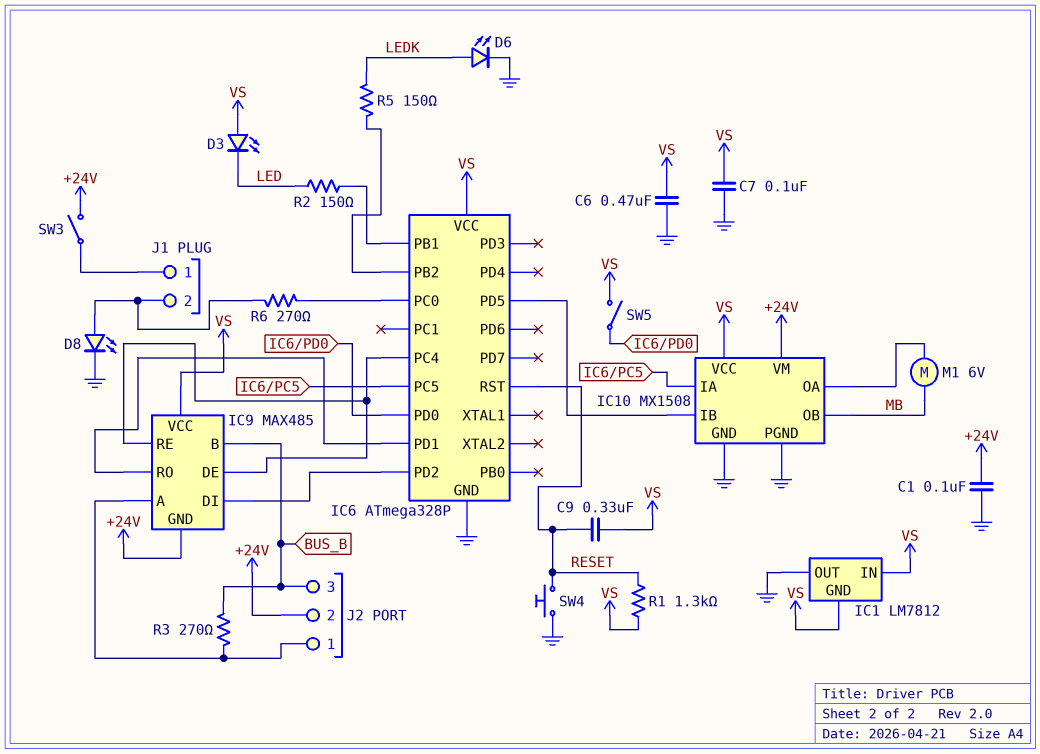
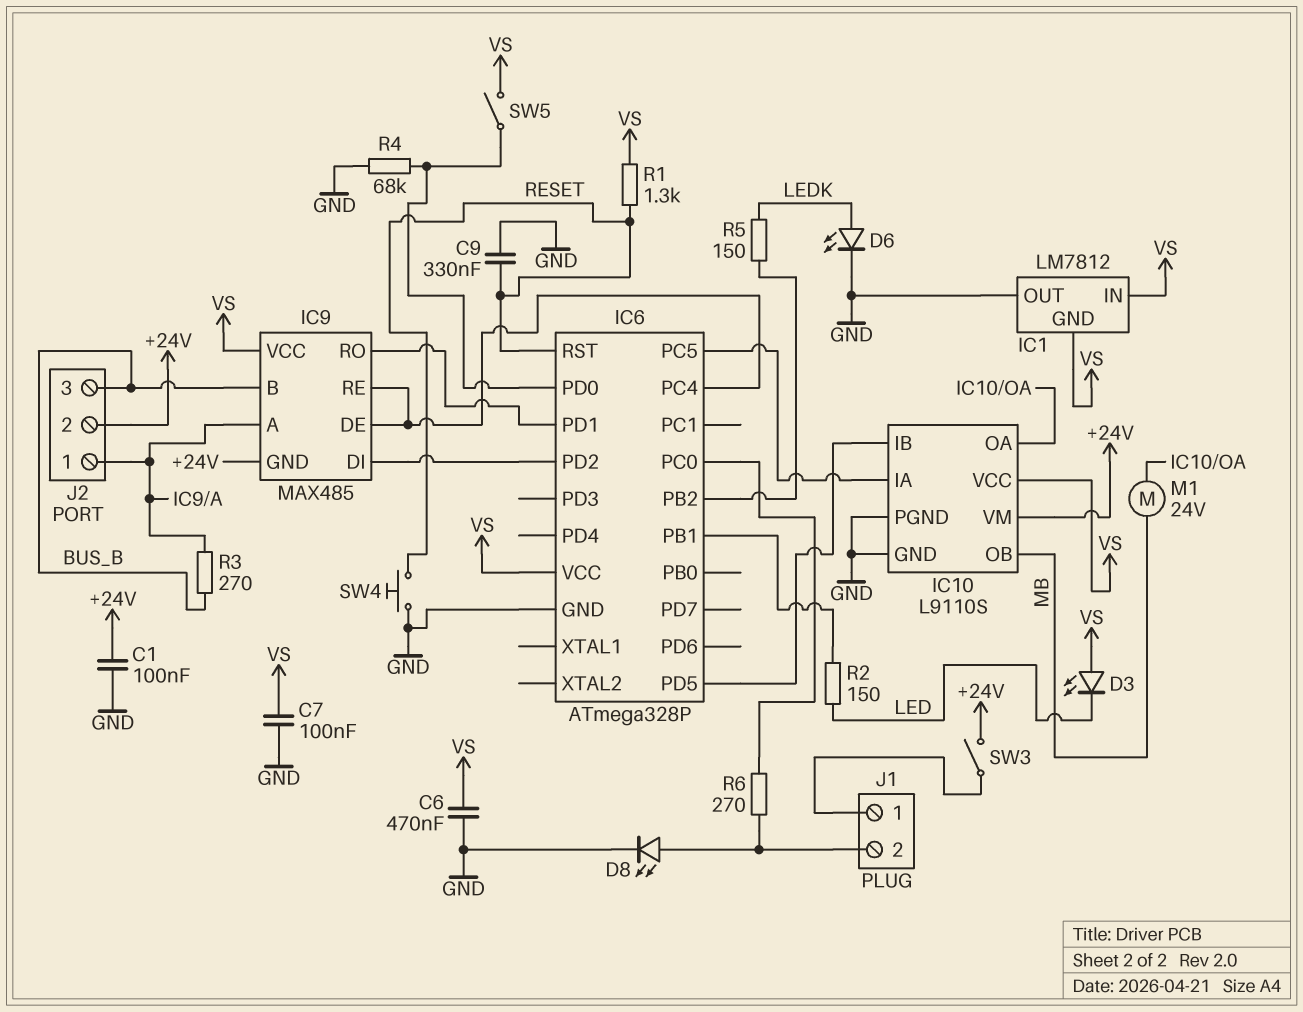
C9: 330nF (RESET, VS) -> 330nF (GND, RESET)
IC10: MX1508 -> L9110S
M1: motor 6V (IC10/OA, MB) -> motor 24V (IC10/OA, MB)
R4: none -> 68k (GND, IC6/PD0)

